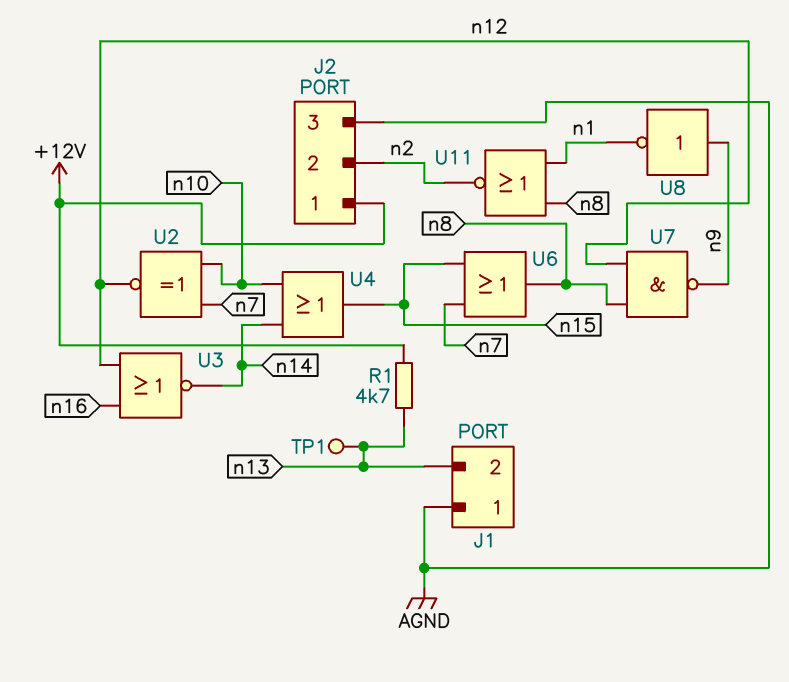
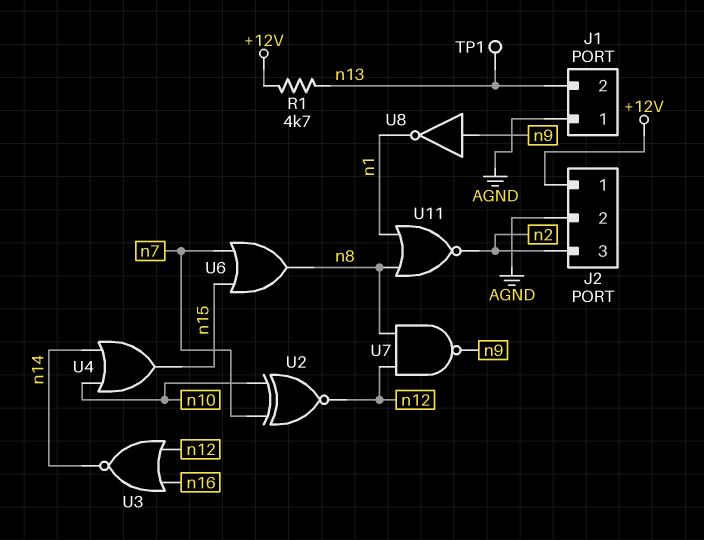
J2 pin 2: n2 -> AGND
J2 pin 3: AGND -> n2

